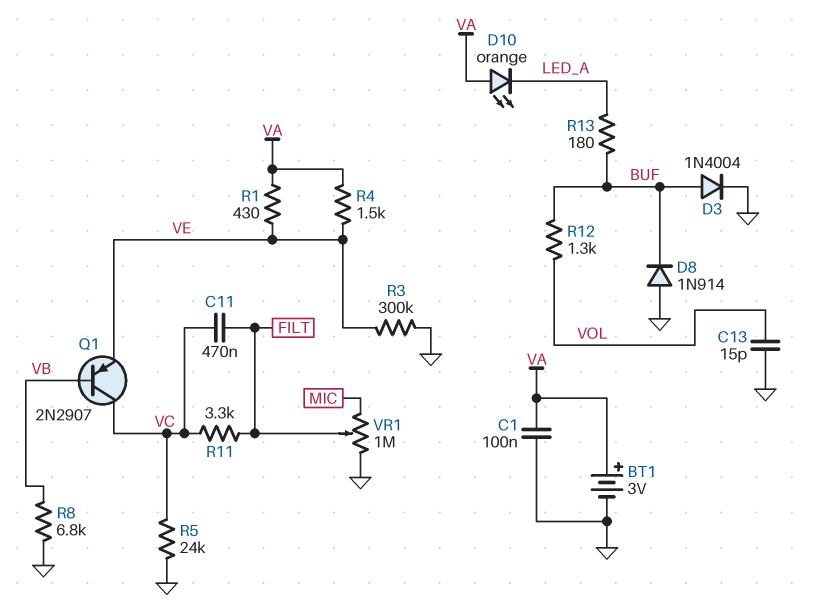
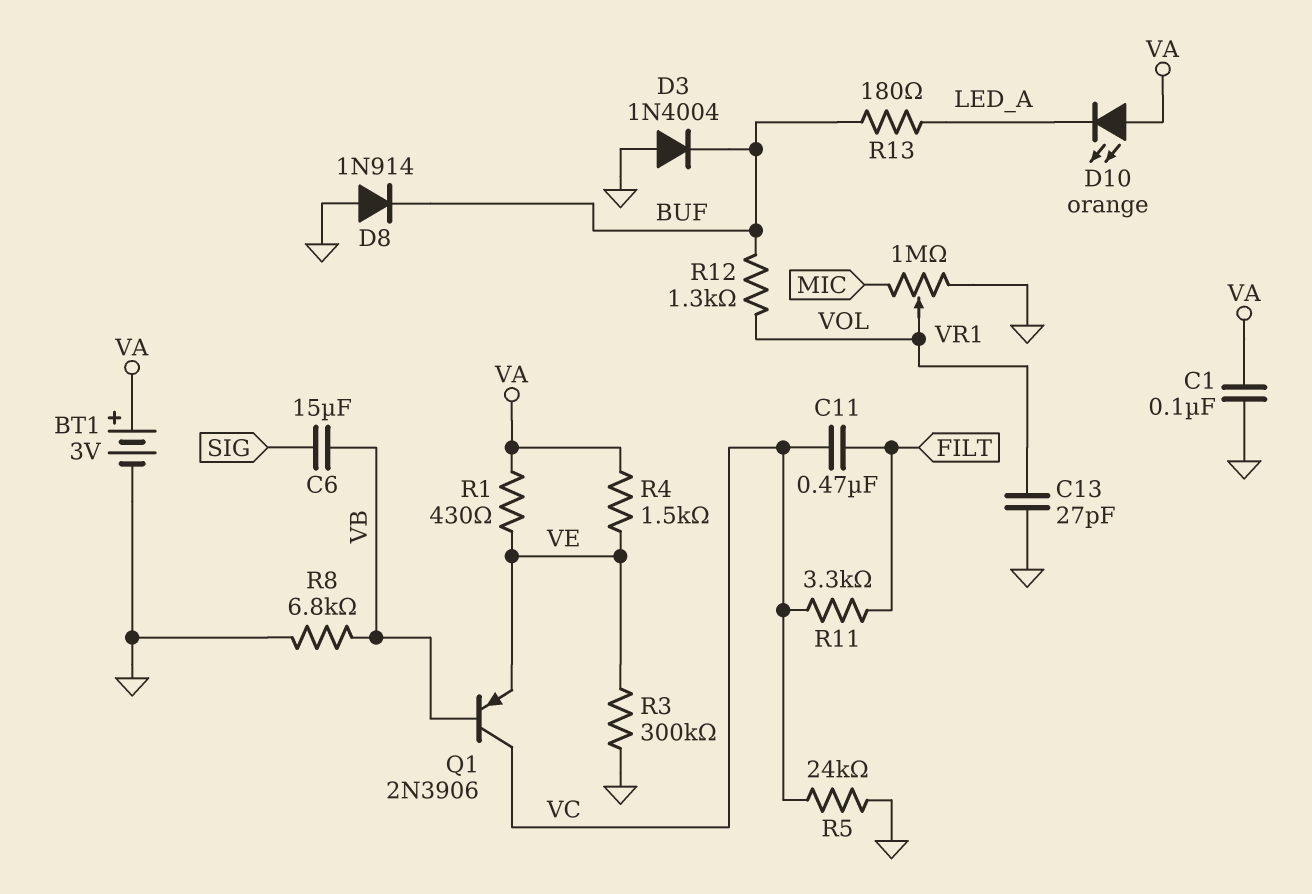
C6: none -> 15uF (SIG, VB)
C13: 15pF (GND, VOL) -> 27pF (GND, VOL)
D3: diode 1N4004 (A BUF, K GND) -> diode 1N4004 (A GND, K BUF)
Q1: PNP 2N2907 (B VB, C VC, E VE) -> PNP 2N3906 (B VB, C VC, E VE)
VR1: 1M (GND, MIC, wiper FILT) -> 1M (GND, MIC, wiper VOL)

